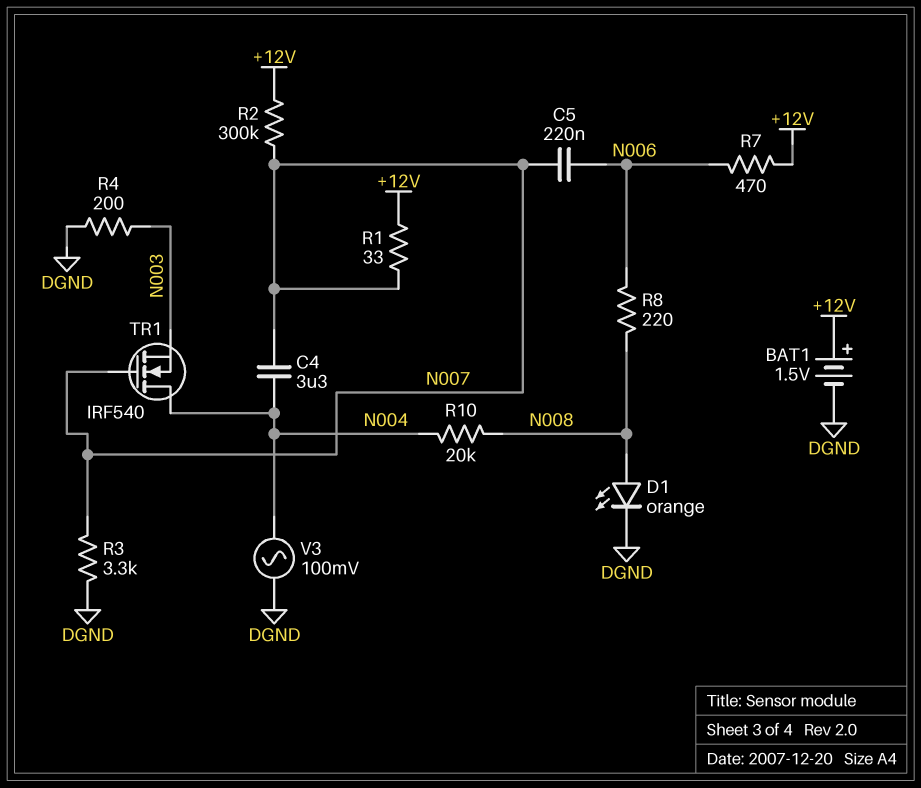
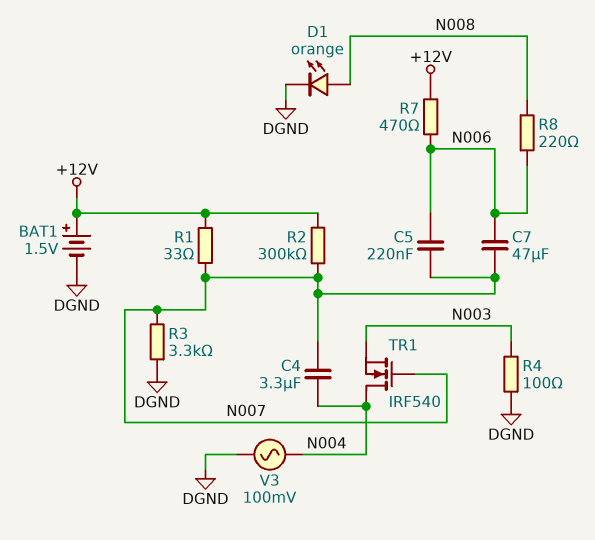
C7: none -> 47uF (N006, N007)
R4: 200 (DGND, N003) -> 100 (DGND, N003)
R10: 20k (N004, N008) -> none

